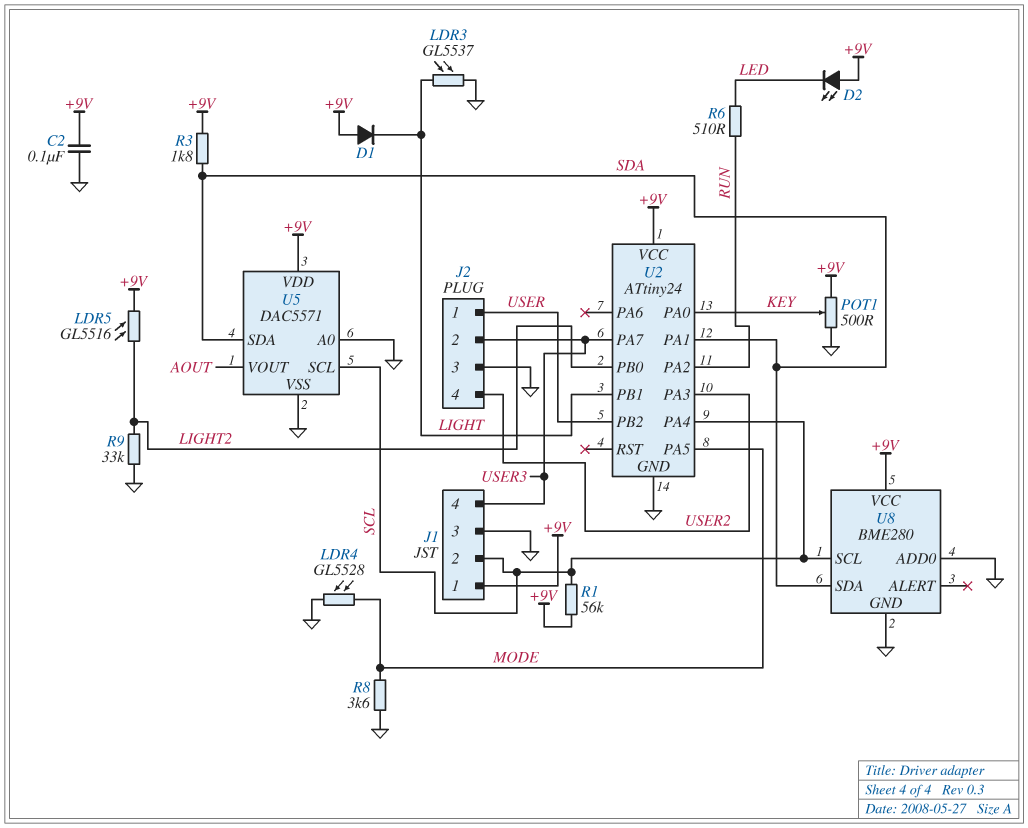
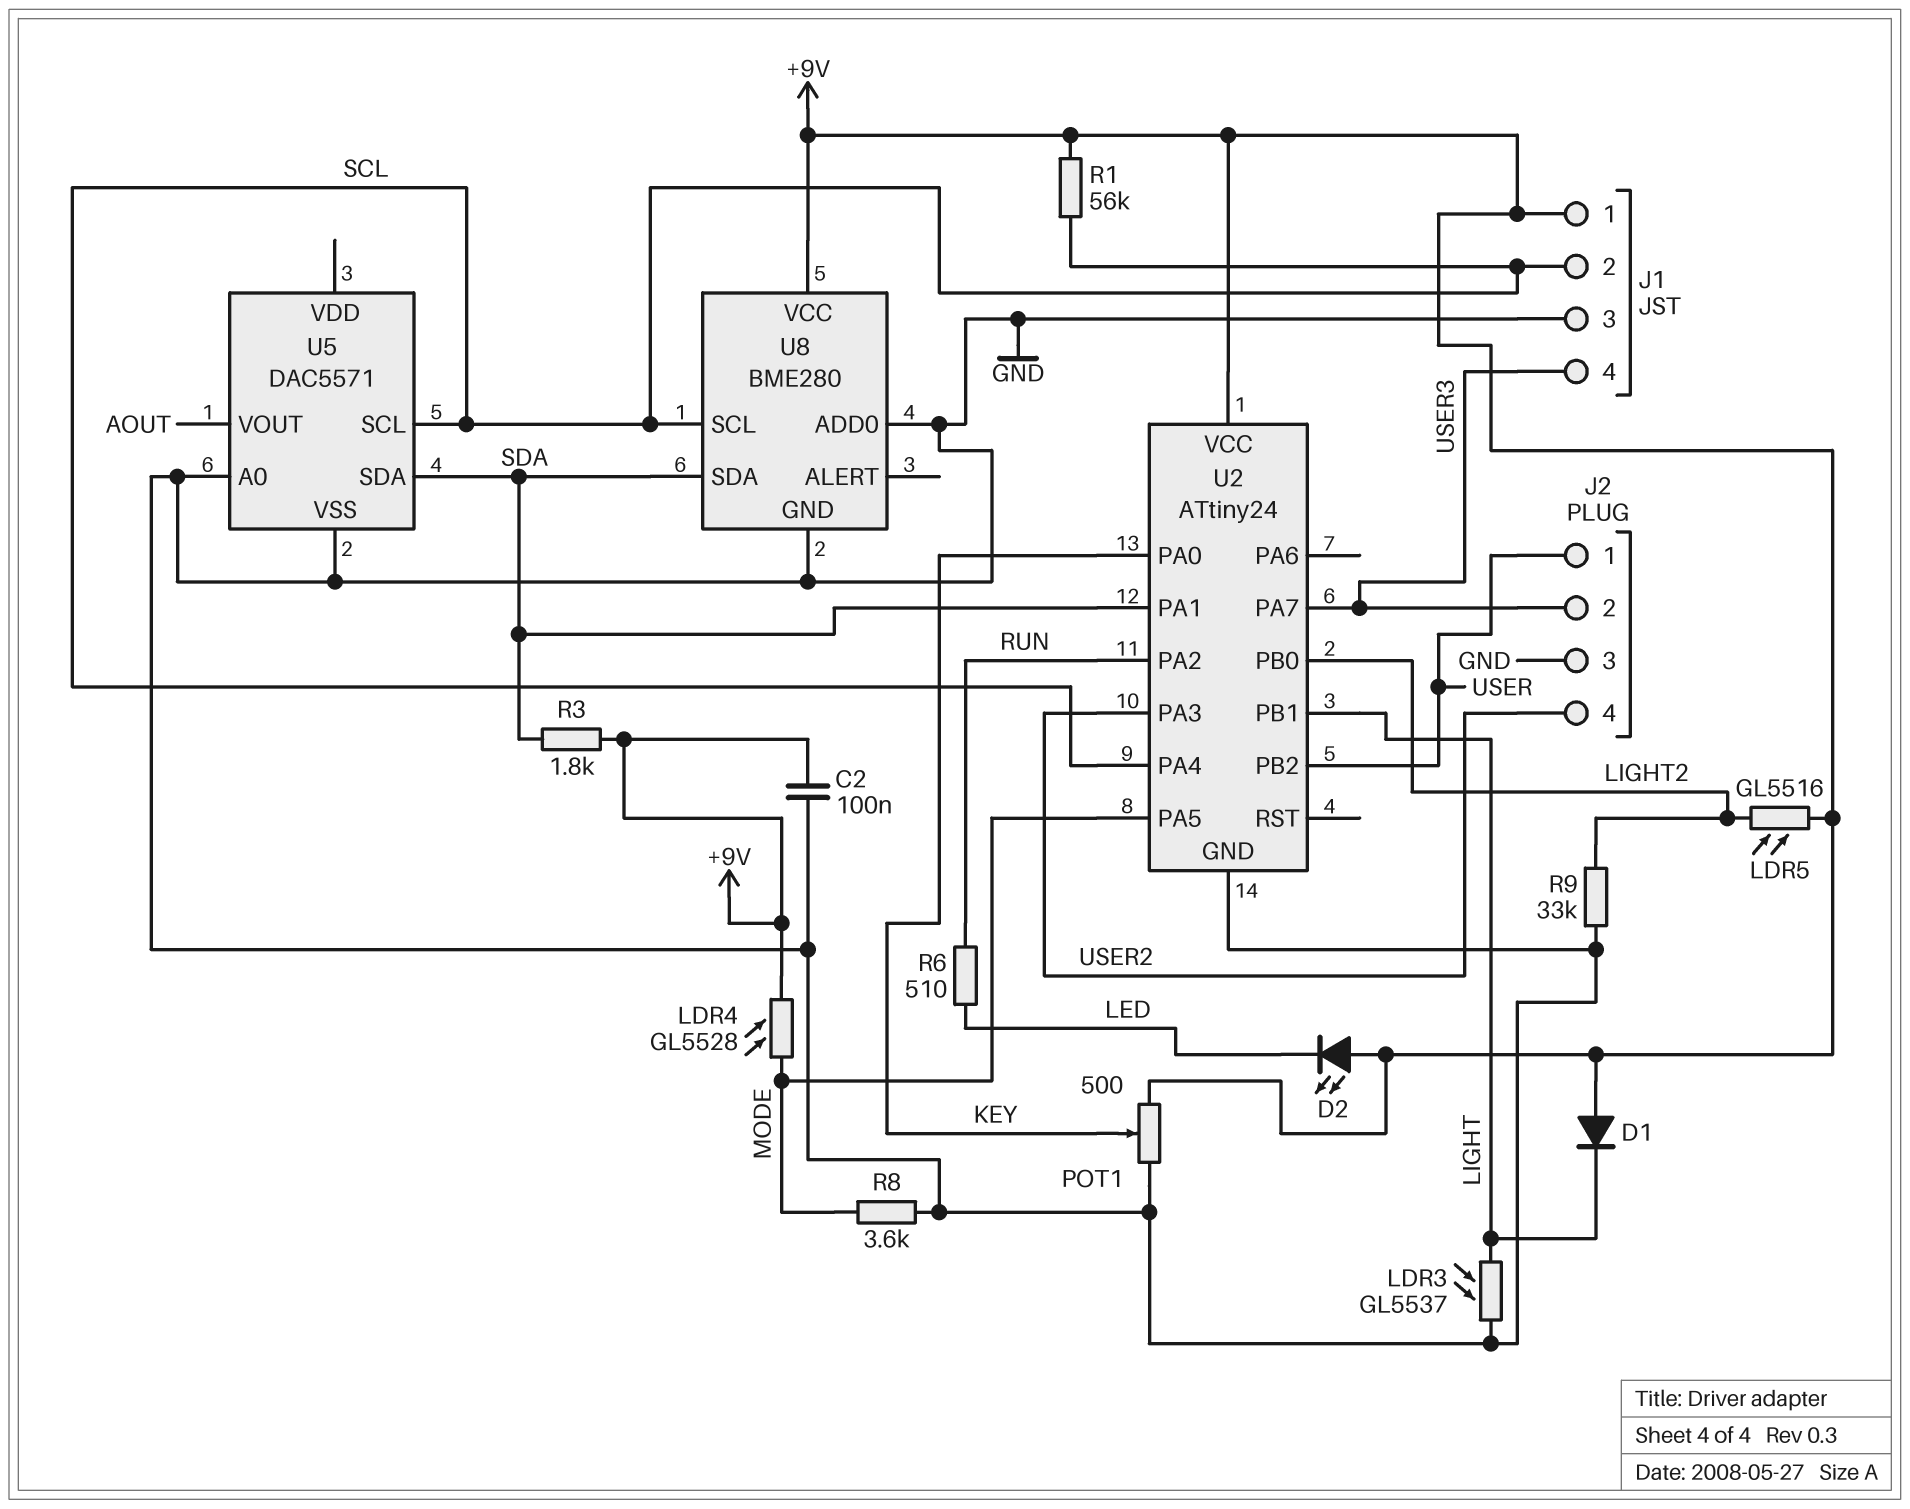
LDR4: GL5528 (GND, MODE) -> GL5528 (+9V, MODE)
U5 pin VDD: +9V -> none

